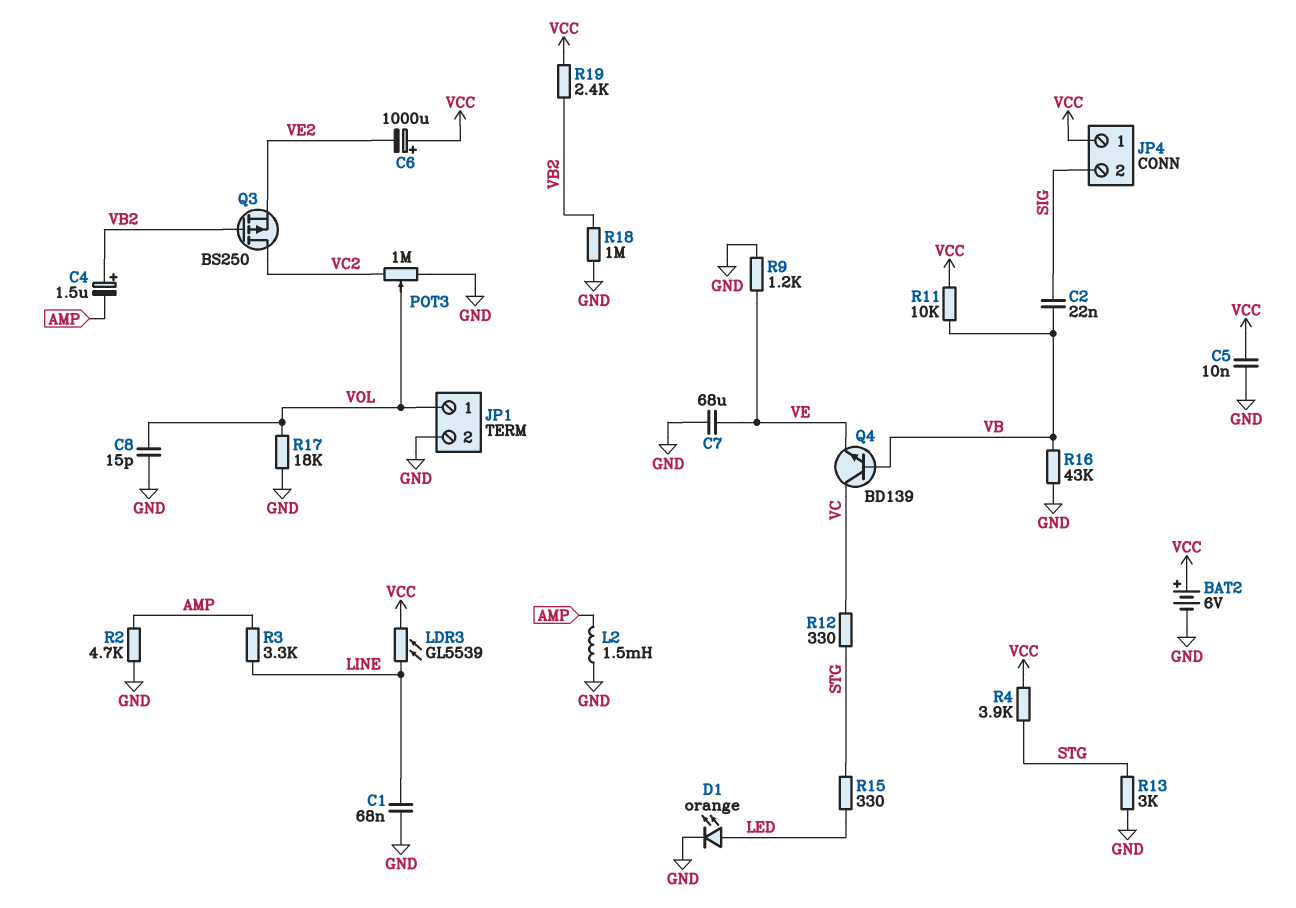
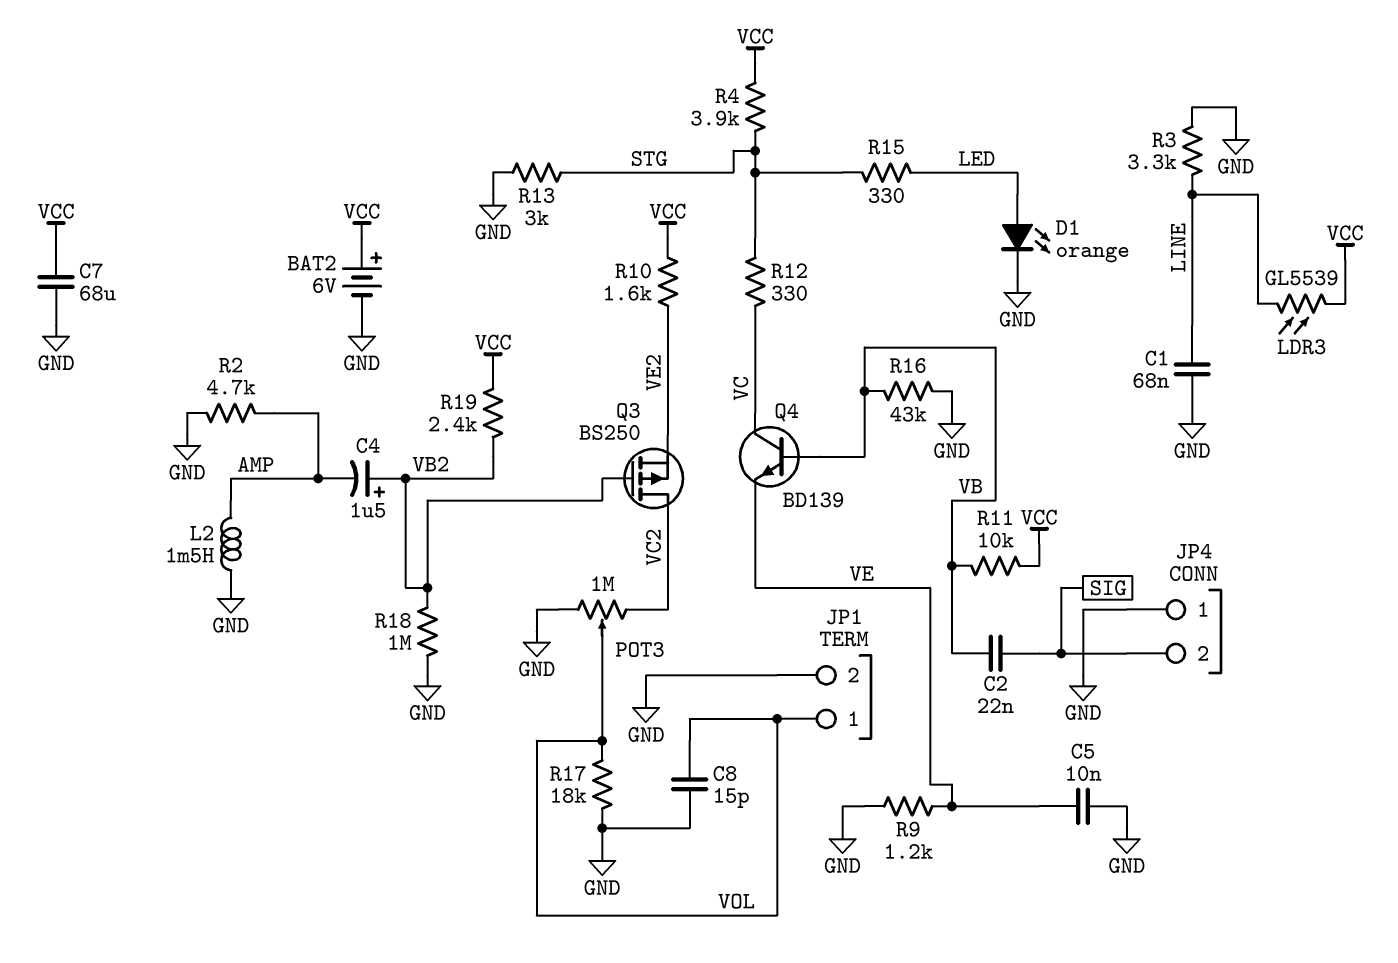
C5: 10nF (GND, VCC) -> 10nF (GND, VE)
C6: 1000uF (plus VCC, minus VE2) -> none
C7: 68uF (GND, VE) -> 68uF (GND, VCC)
JP4 pin 1: VCC -> GND
R3: 3.3k (AMP, LINE) -> 3.3k (GND, LINE)
R10: none -> 1.6k (VCC, VE2)

